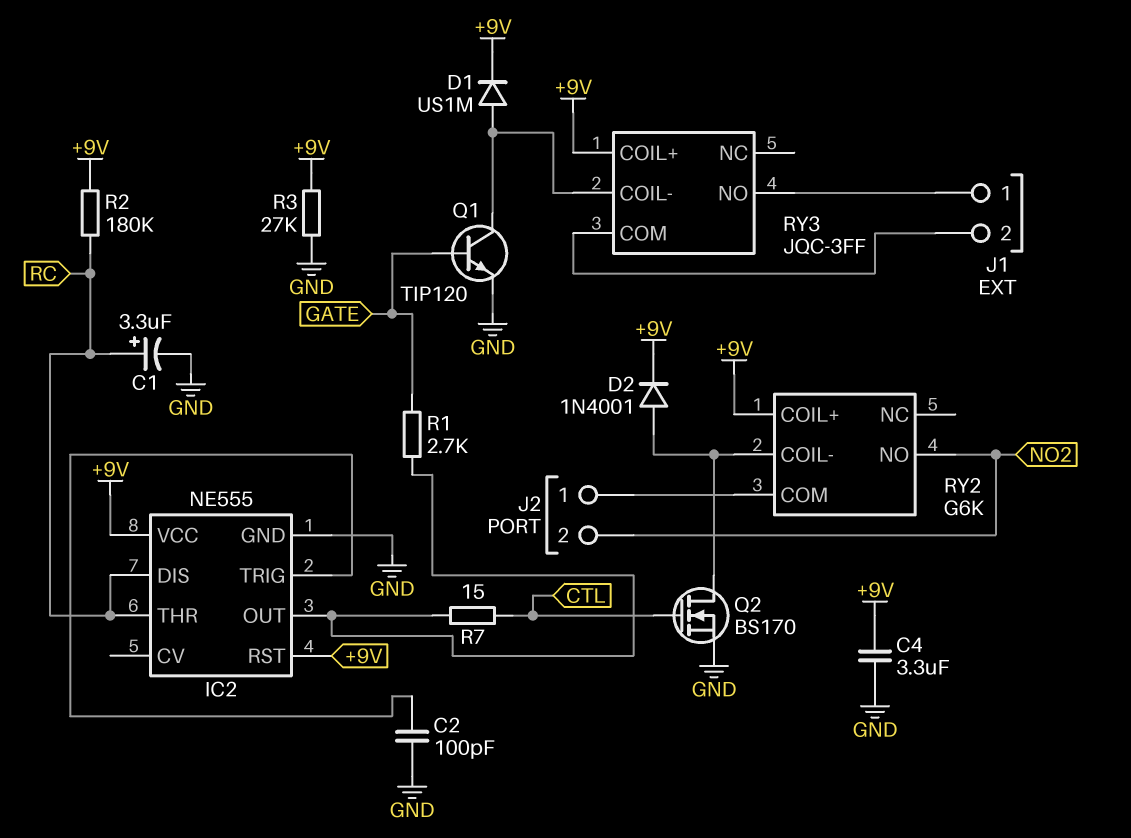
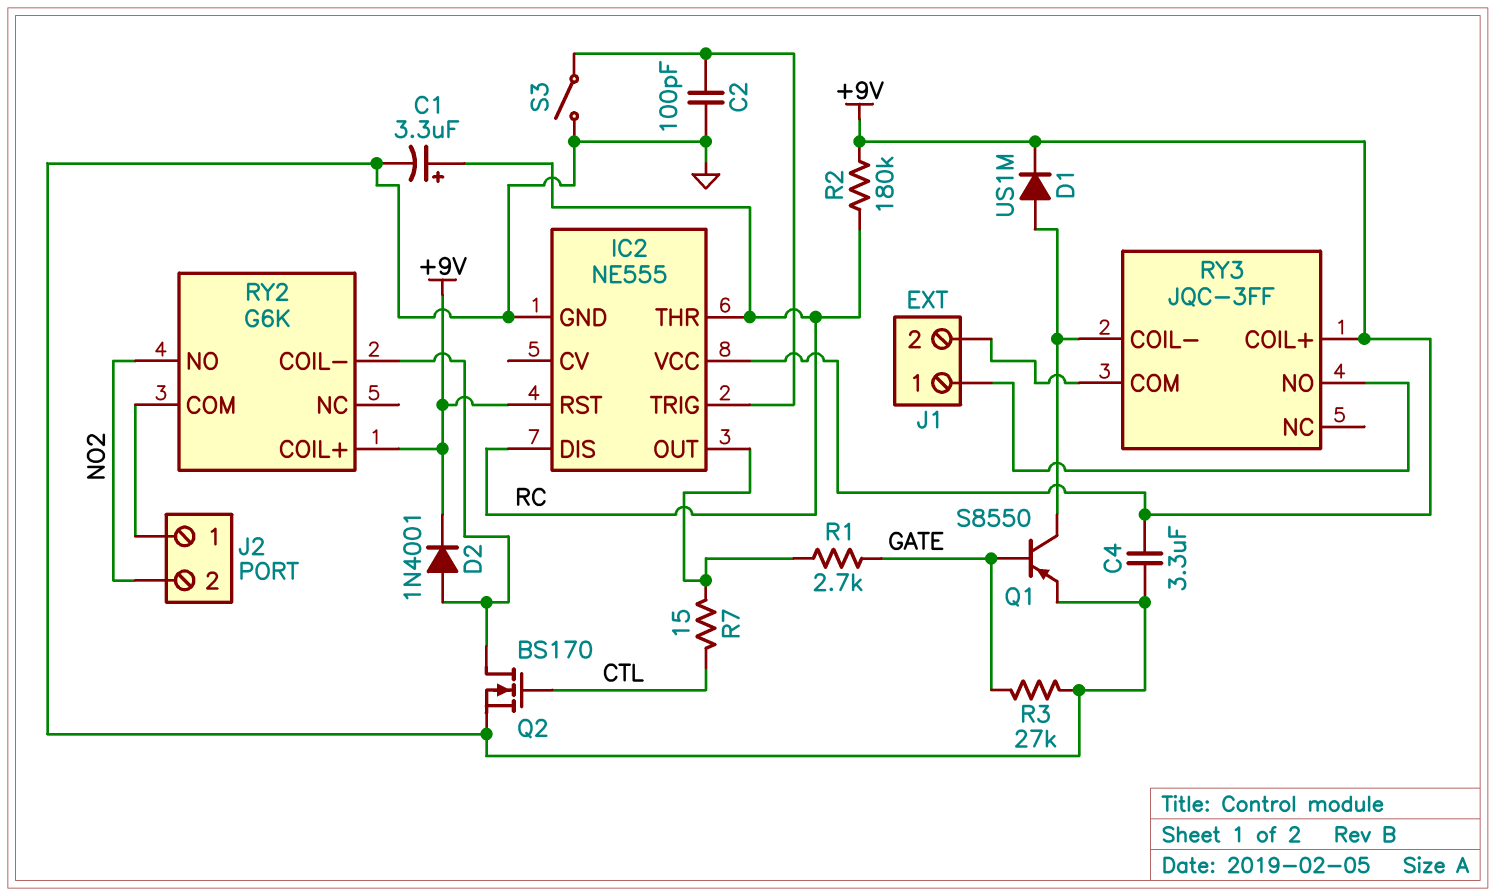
Q1: NPN TIP120 (B GATE, C RY3/COIL-, E GND) -> PNP S8550 (B GATE, C RY3/COIL-, E GND)
R3: 27k (+9V, GND) -> 27k (GATE, GND)
S3: none -> switch (GND, IC2/TRIG)

